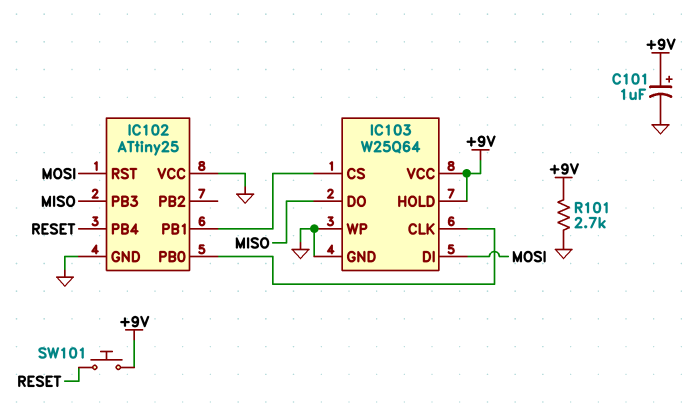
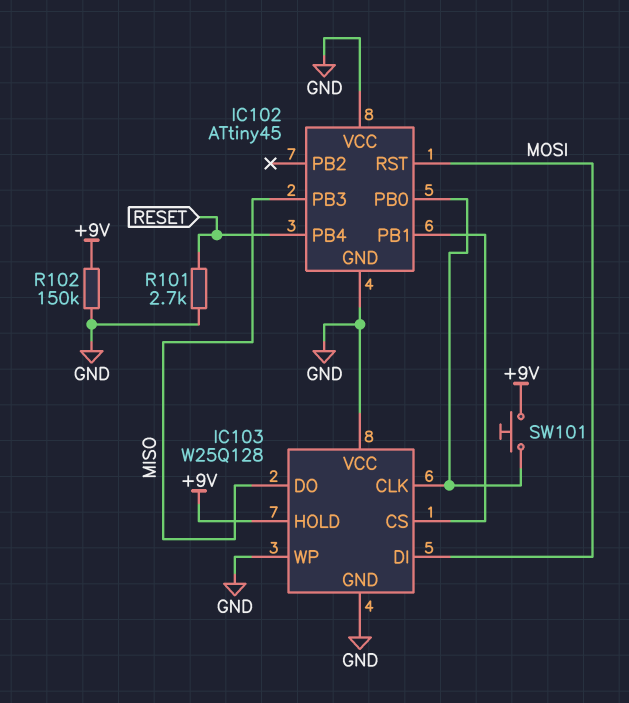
C101: 1uF (plus +9V, minus GND) -> none
IC102: ATtiny25 -> ATtiny45
IC103: W25Q64 -> W25Q128
IC103 pin VCC: +9V -> GND
R101: 2.7k (+9V, GND) -> 2.7k (GND, RESET)
R102: none -> 150k (+9V, GND)
SW101: button (+9V, RESET) -> button (+9V, IC102/PB0)

